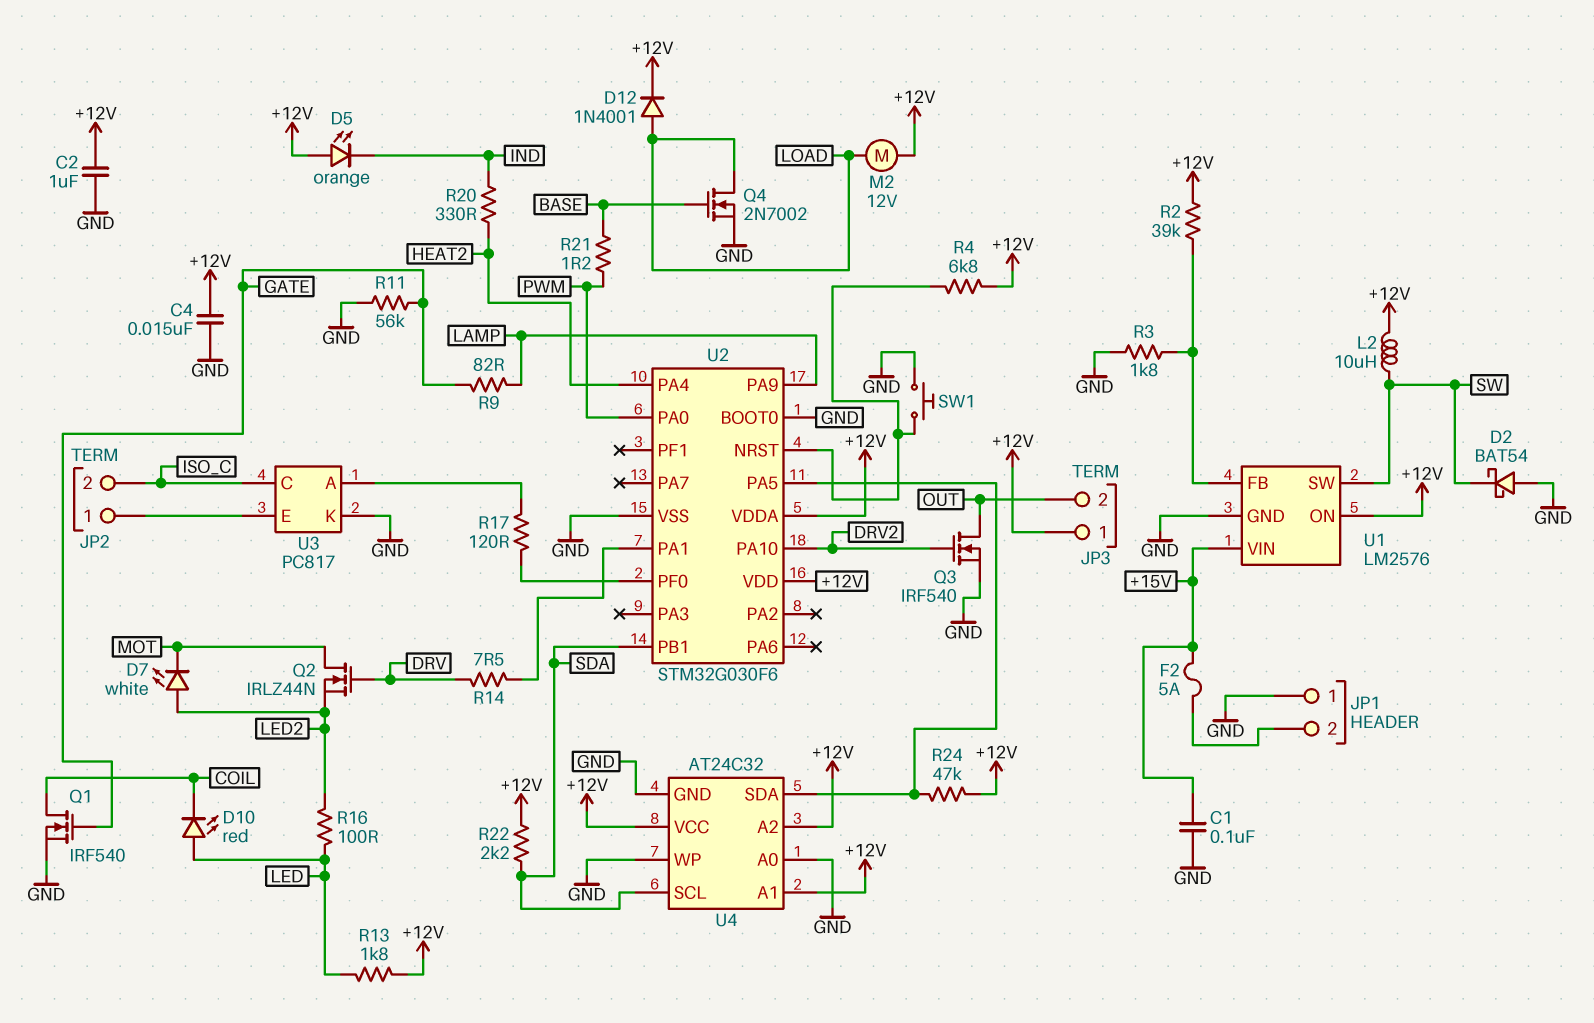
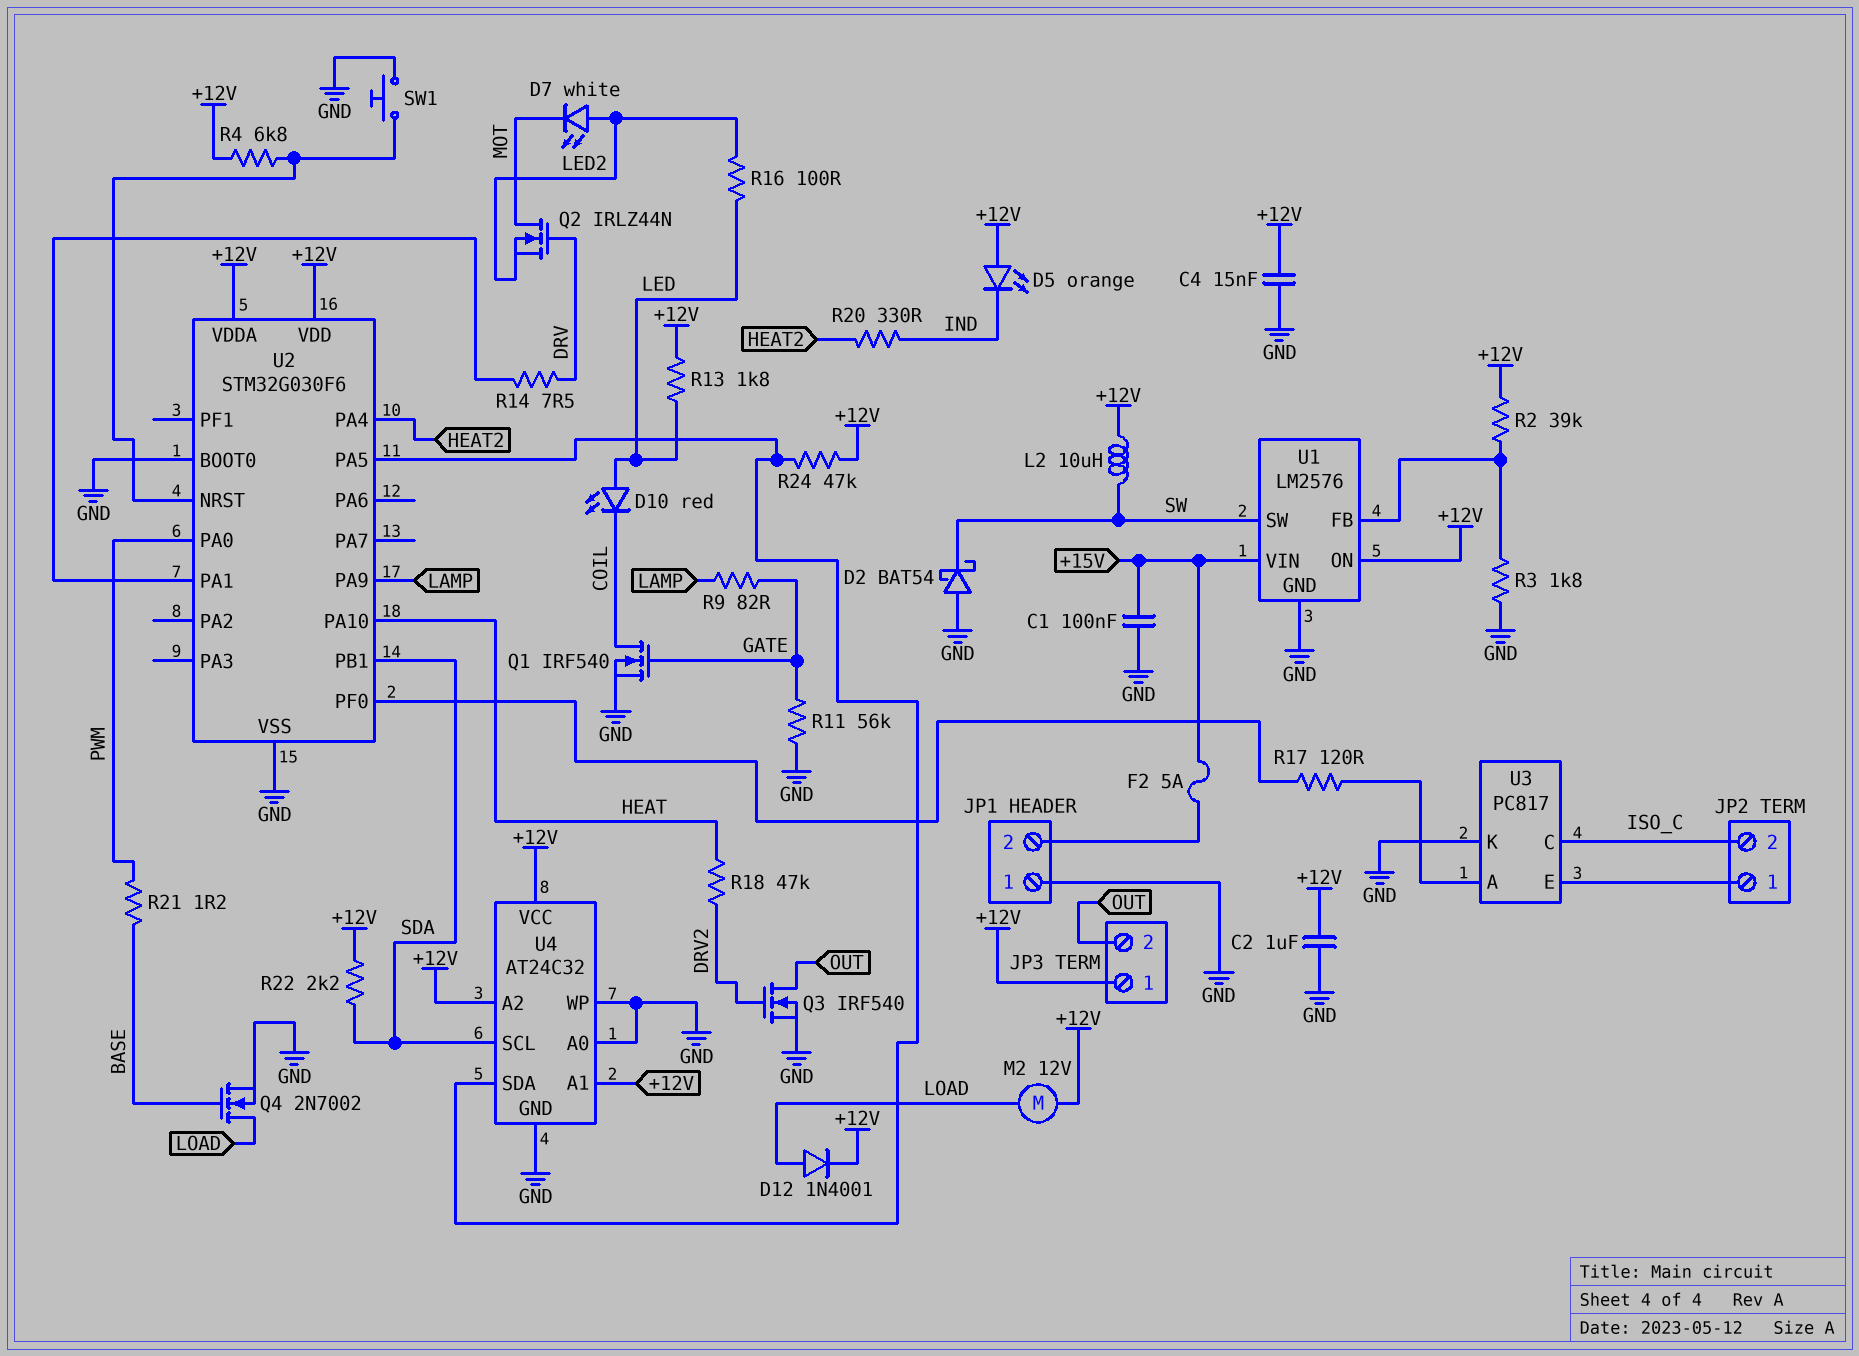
R18: none -> 47k (DRV2, HEAT)
U2 pin PA10: DRV2 -> HEAT

